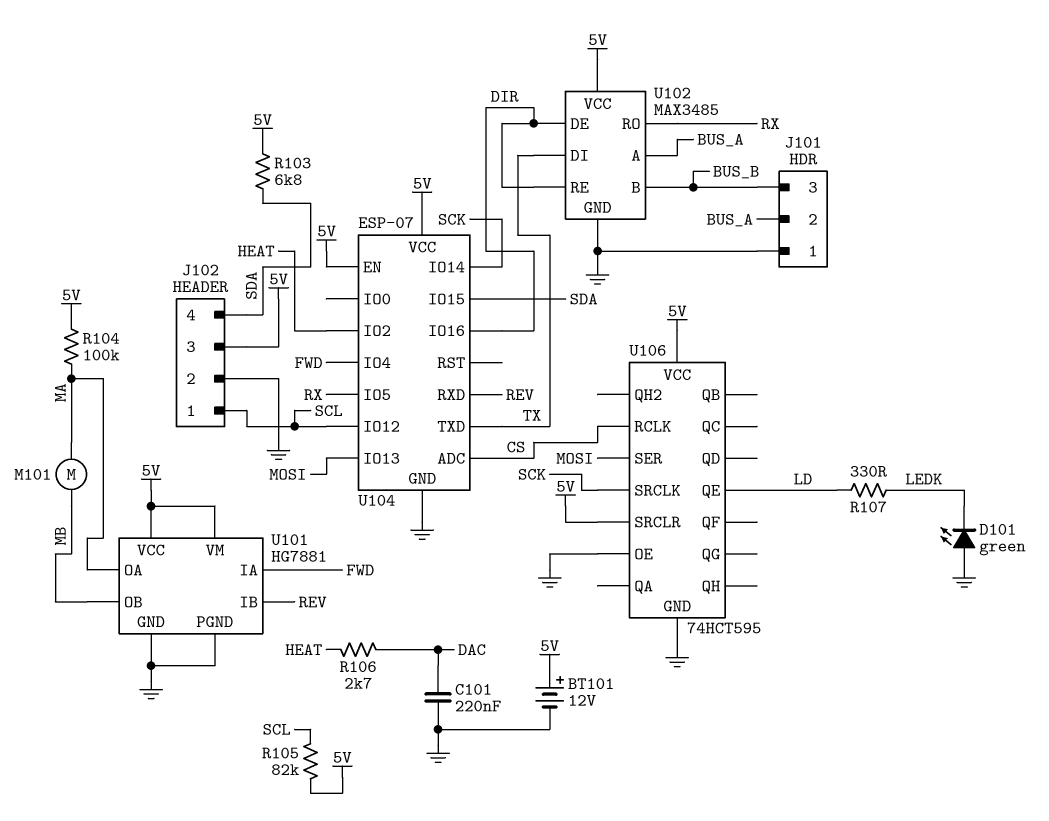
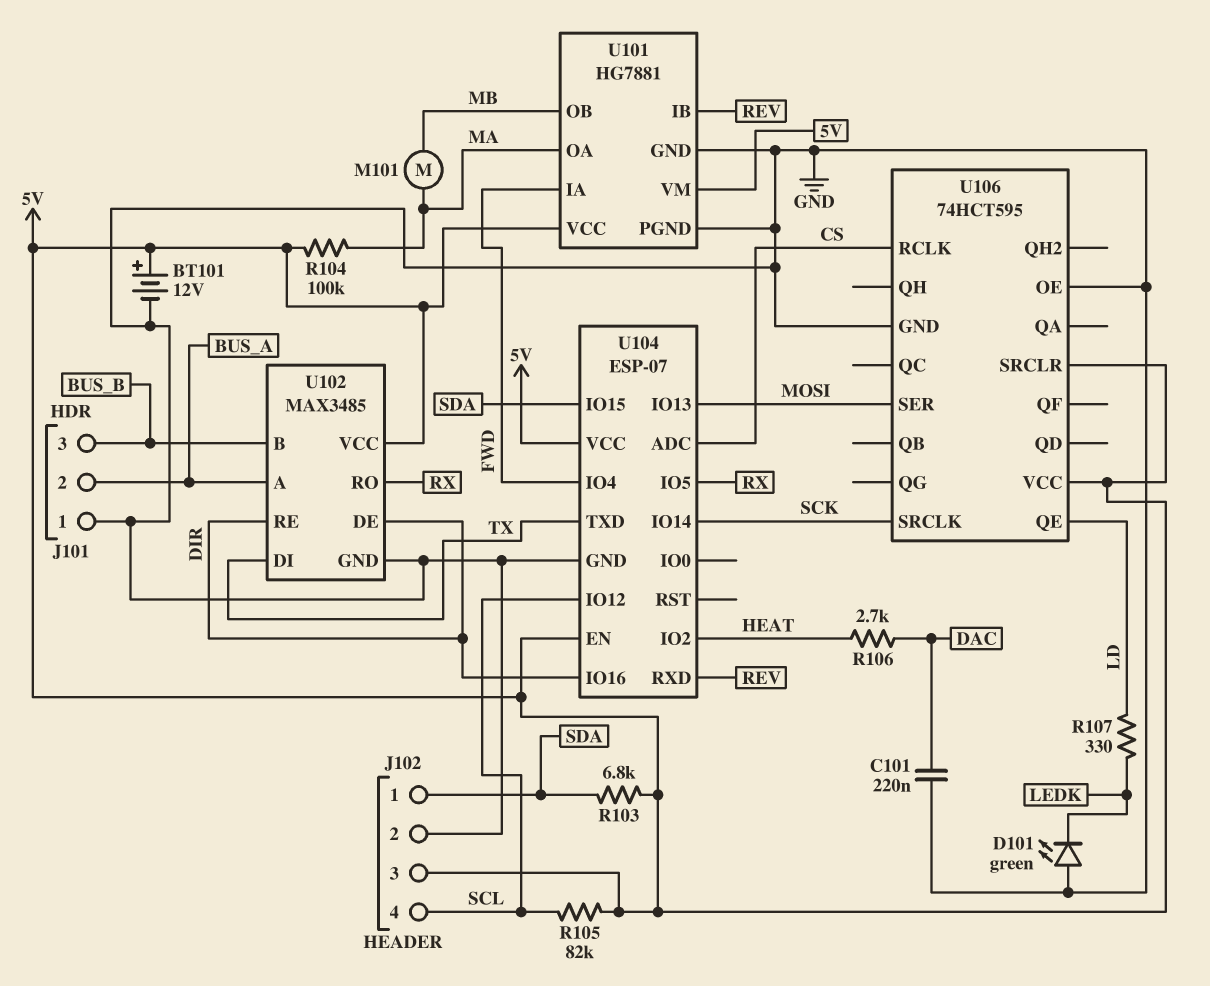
J102 pin 1: SCL -> SDA
J102 pin 4: SDA -> SCL

